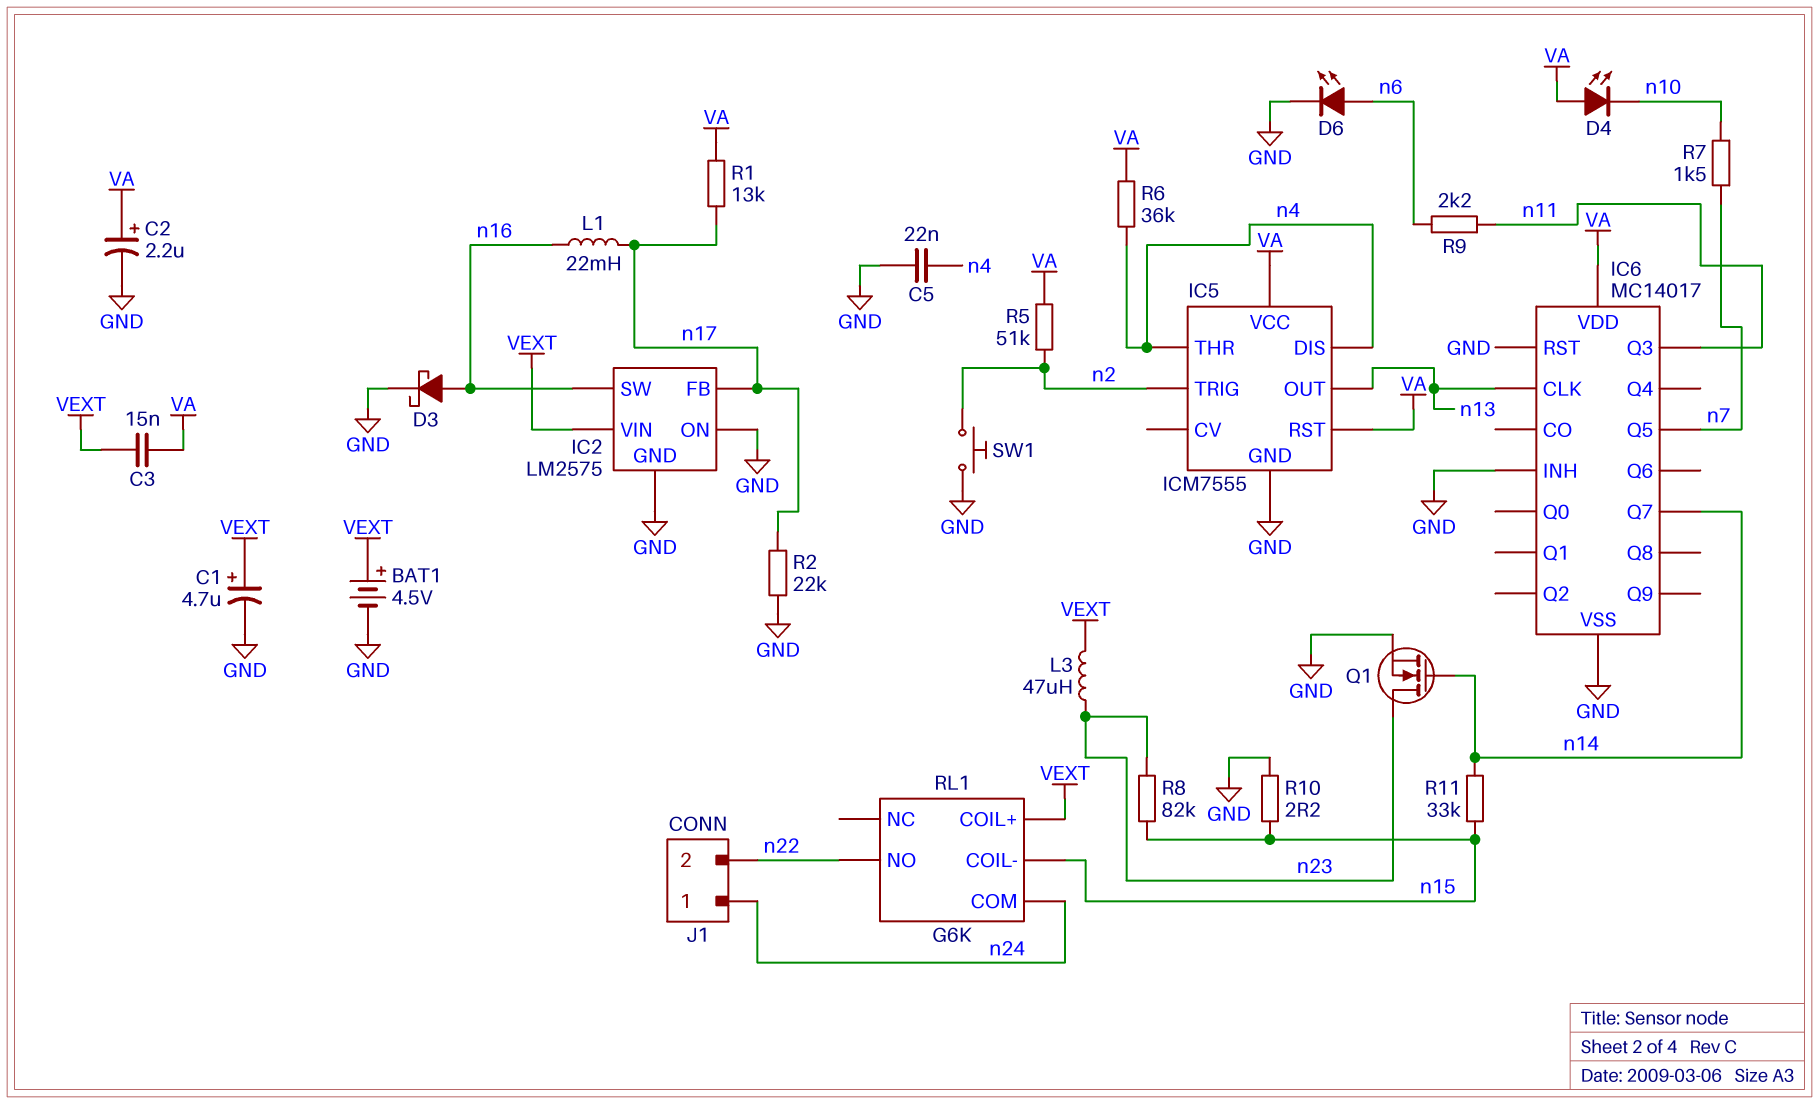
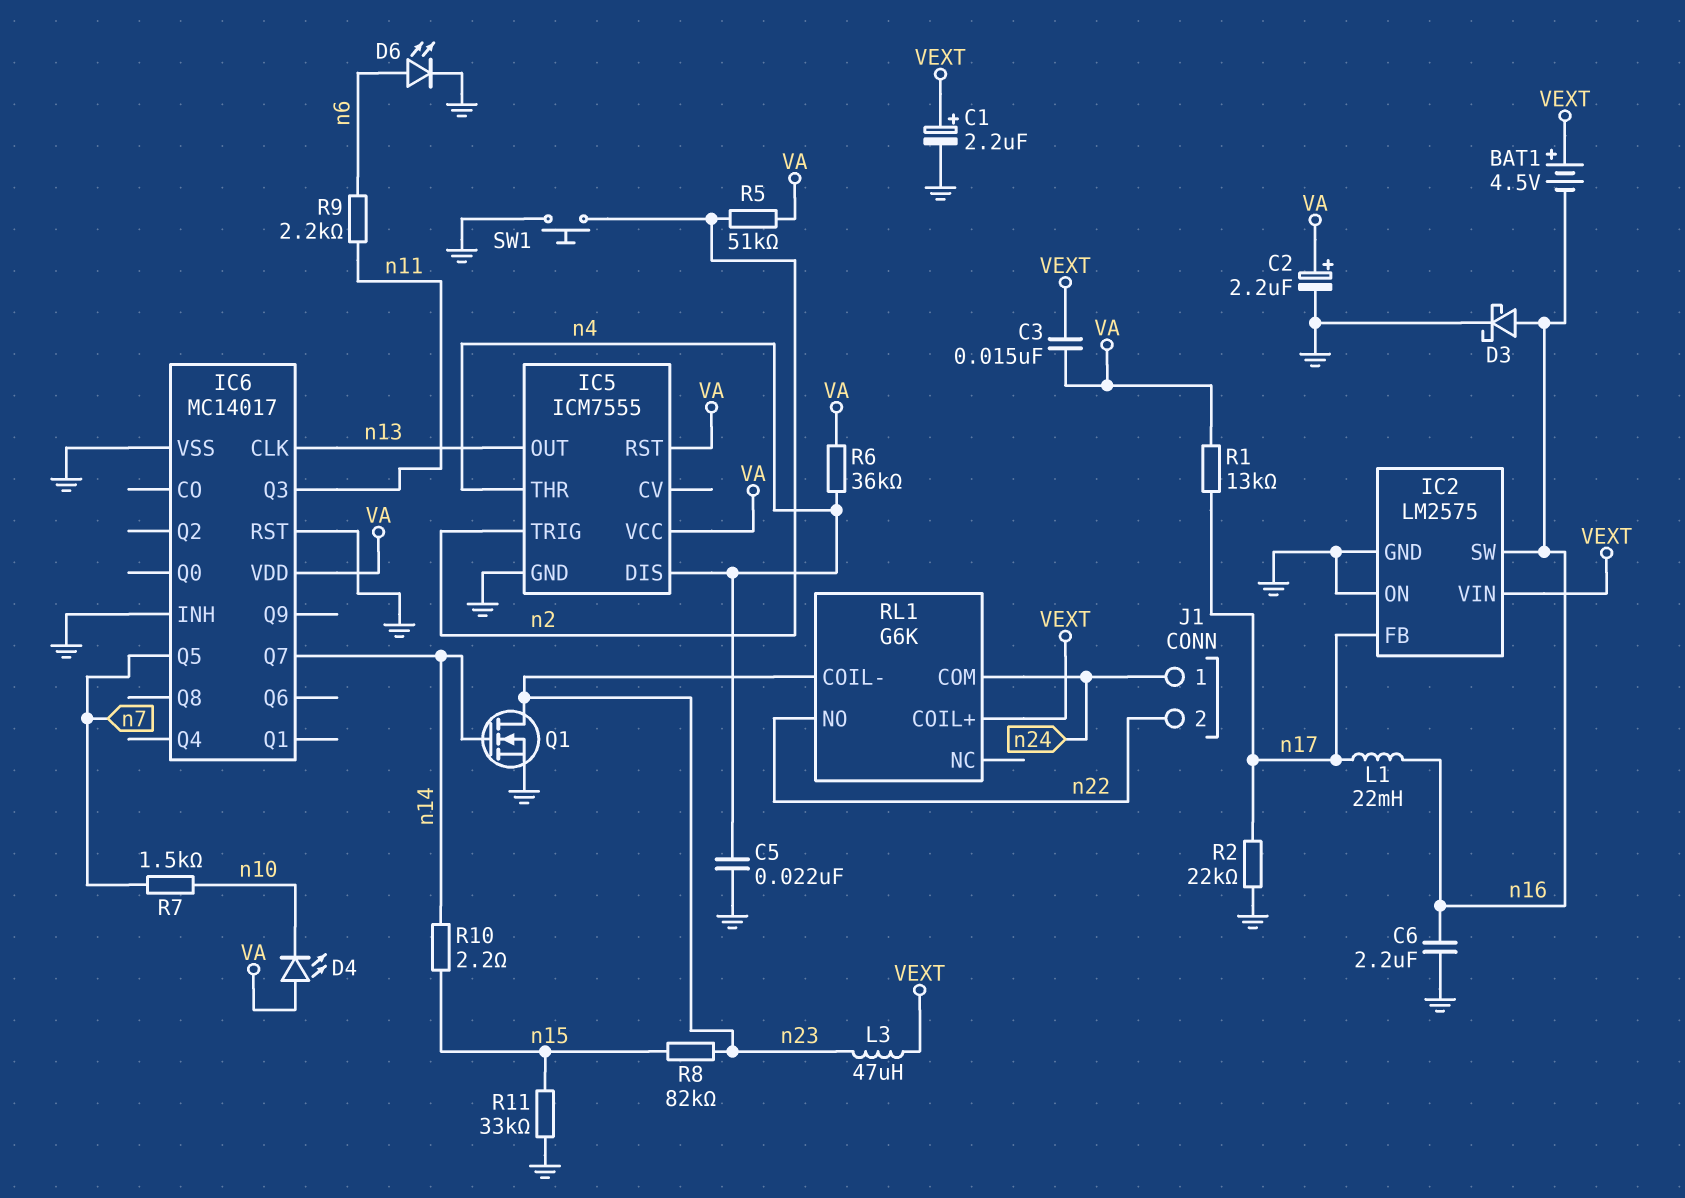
BAT1: 4.5V (plus VEXT, minus GND) -> 4.5V (plus VEXT, minus n16)
C1: 4.7uF (plus VEXT, minus GND) -> 2.2uF (plus VEXT, minus GND)
C6: none -> 2.2uF (GND, n16)
R10: 2.2 (GND, n15) -> 2.2 (n14, n15)
R11: 33k (n14, n15) -> 33k (GND, n15)
RL1 pin COIL-: n15 -> n23

